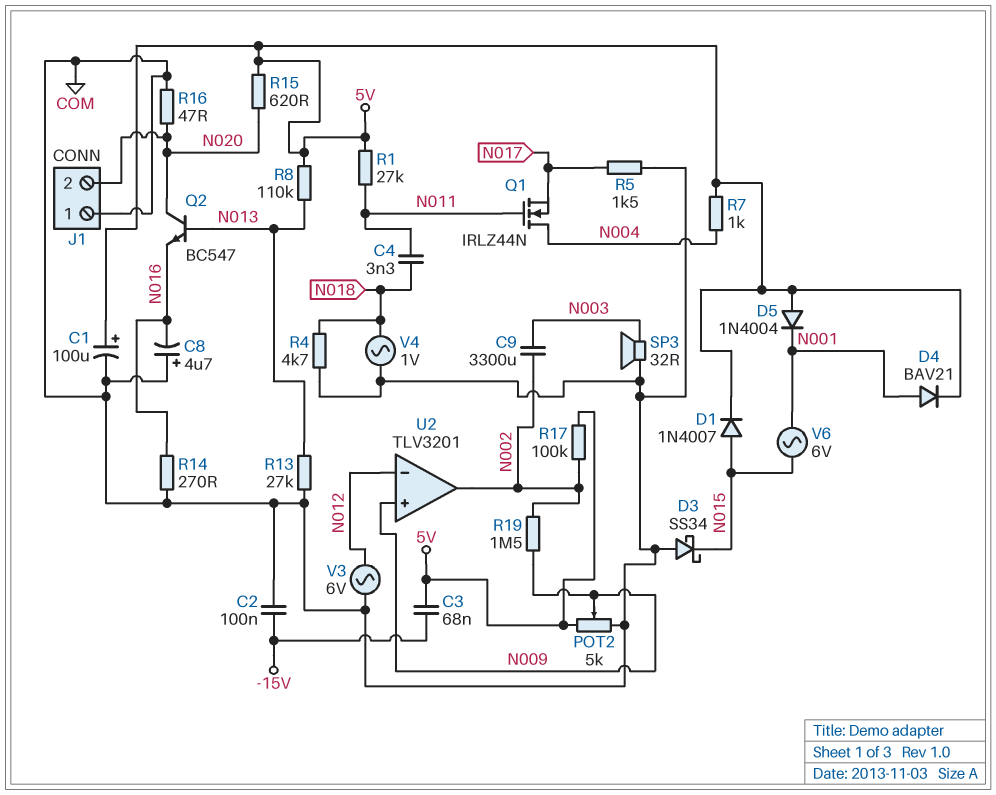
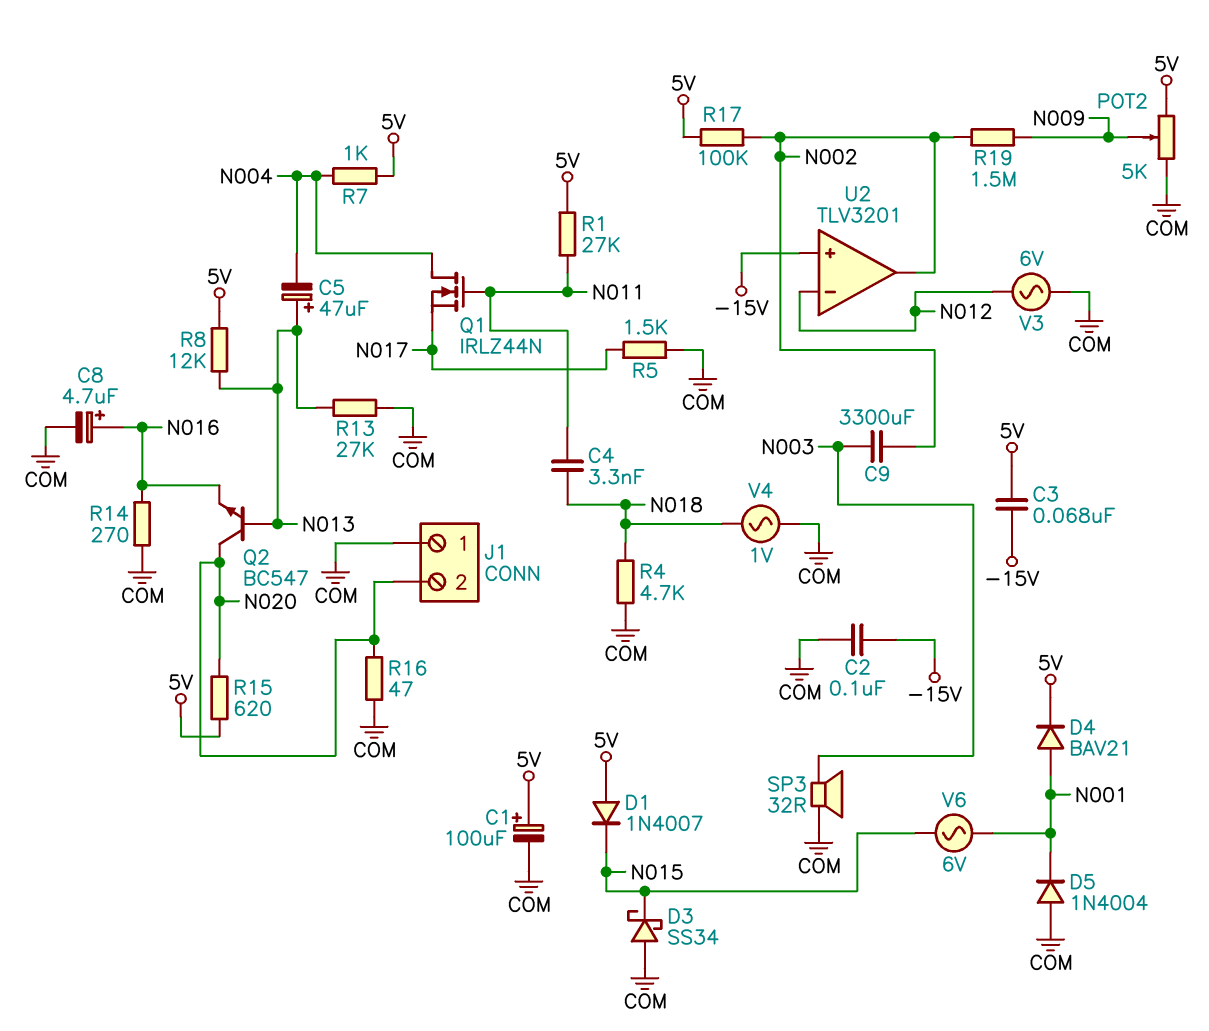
C5: none -> 47uF (plus N013, minus N004)
C8: 4.7uF (plus COM, minus N016) -> 4.7uF (plus N016, minus COM)
D1: diode 1N4007 (A N015, K 5V) -> diode 1N4007 (A 5V, K N015)
D5: diode 1N4004 (A 5V, K N001) -> diode 1N4004 (A COM, K N001)
R8: 110k (5V, N013) -> 12k (5V, N013)
U2 pin in+: N009 -> -15V

